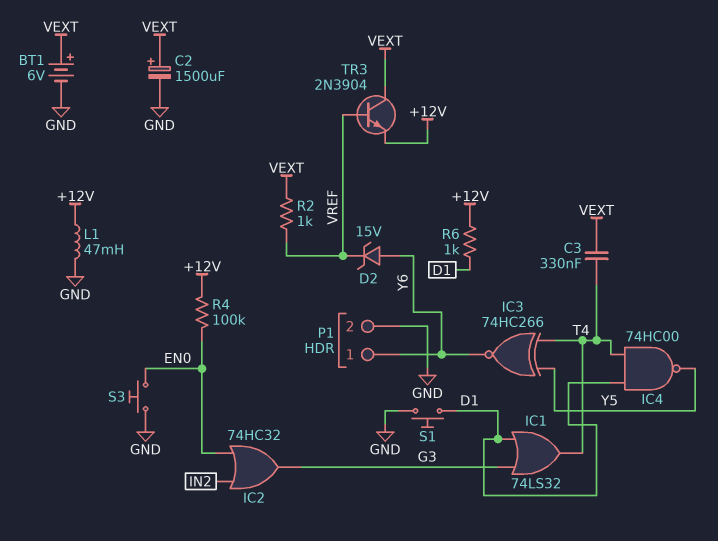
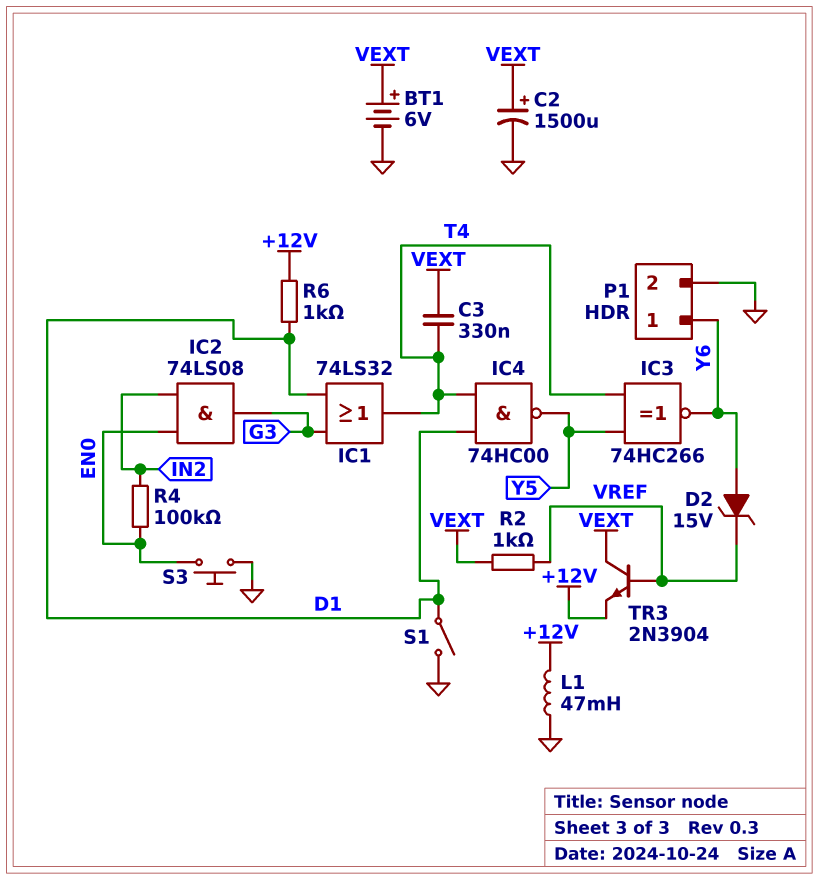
IC2: OR 74HC32 (in EN0, in IN2, out G3) -> AND 74LS08 (in EN0, in IN2, out G3)
R4: 100k (+12V, EN0) -> 100k (EN0, IN2)
S1: button (D1, GND) -> switch (D1, GND)

